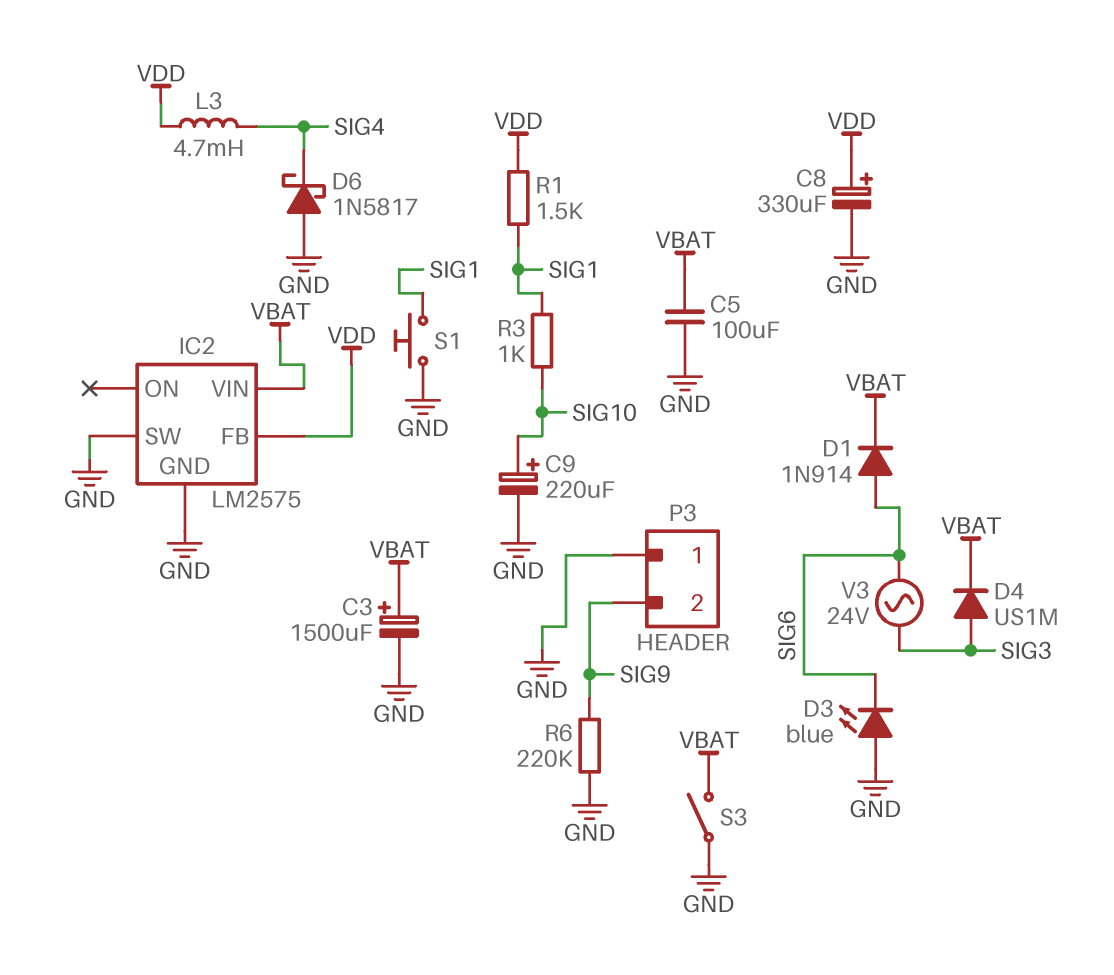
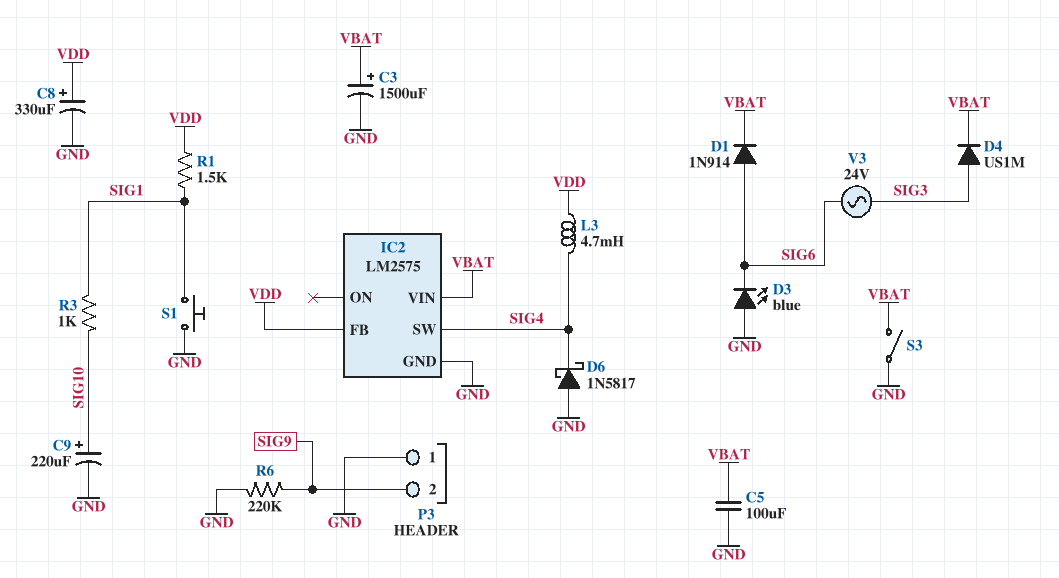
IC2 pin SW: GND -> SIG4

